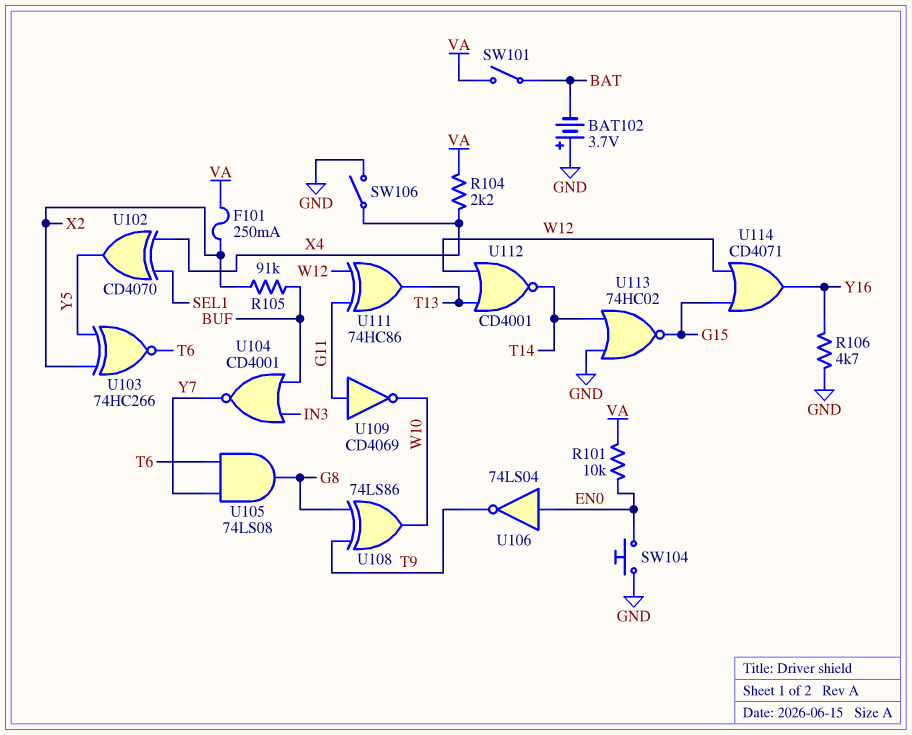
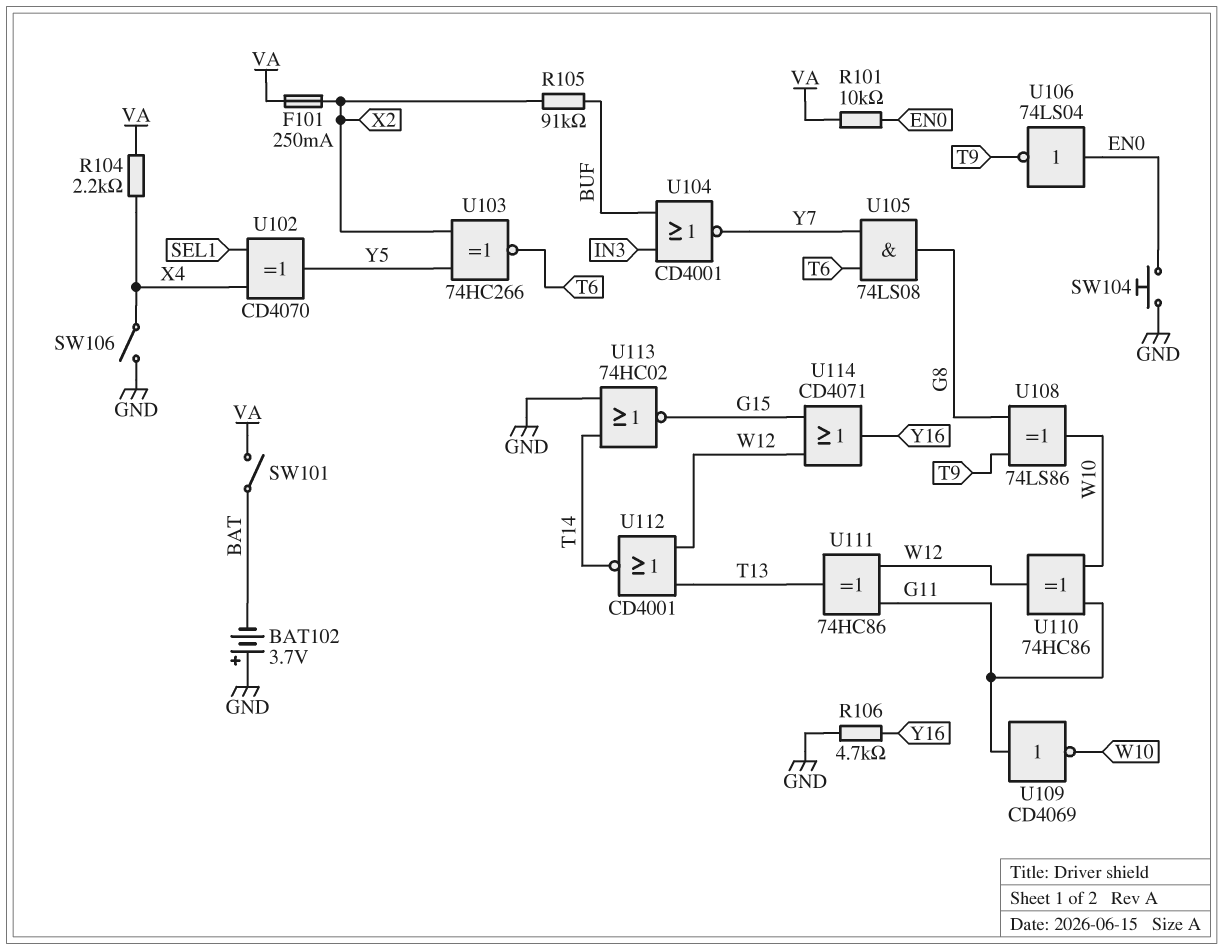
U110: none -> XOR 74HC86 (in G11, in W10, out W12)

